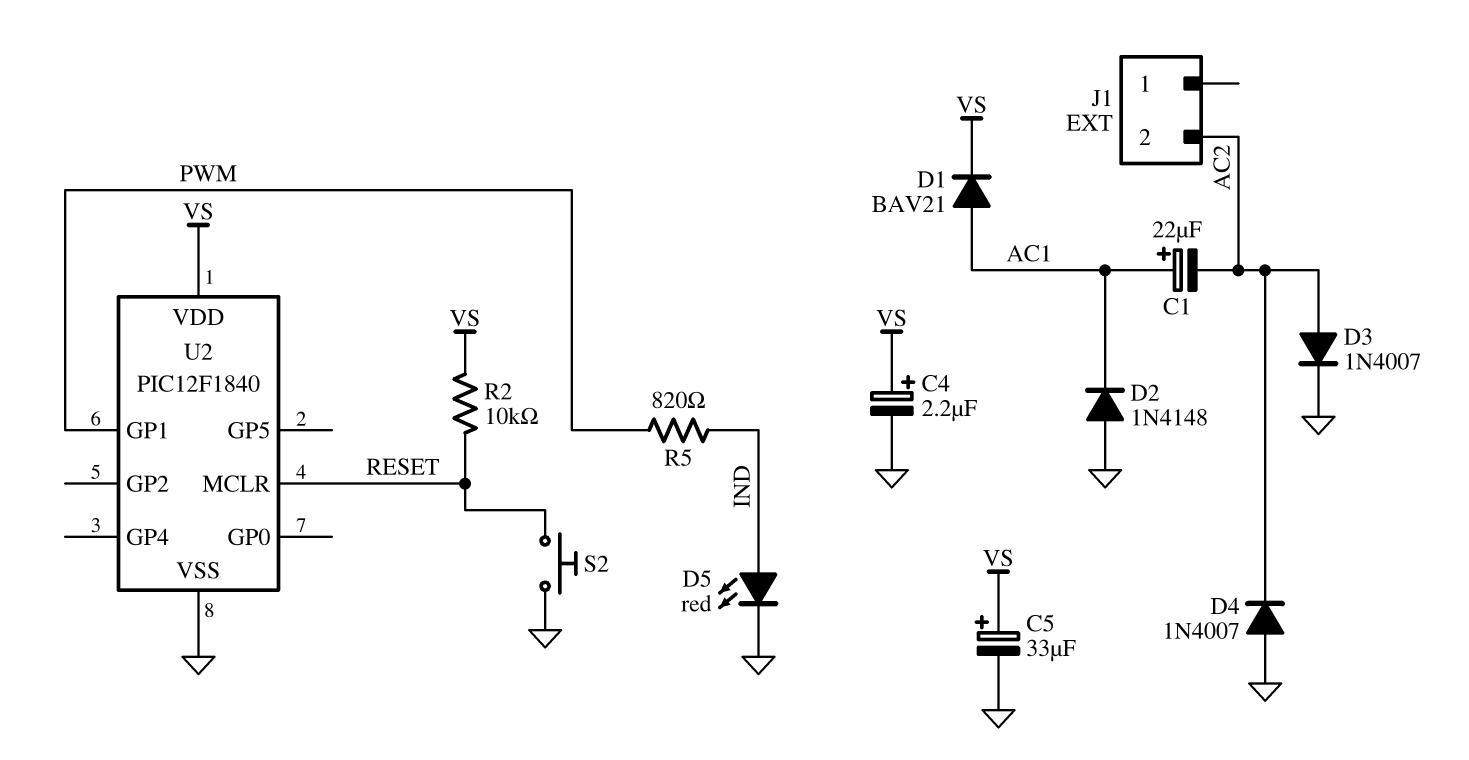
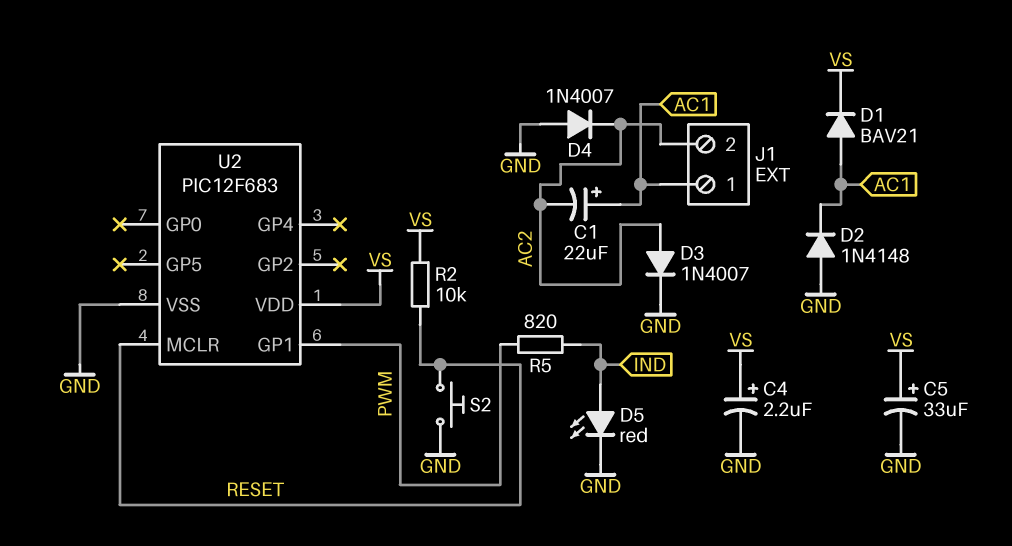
J1 pin 1: none -> AC1
U2: PIC12F1840 -> PIC12F683

